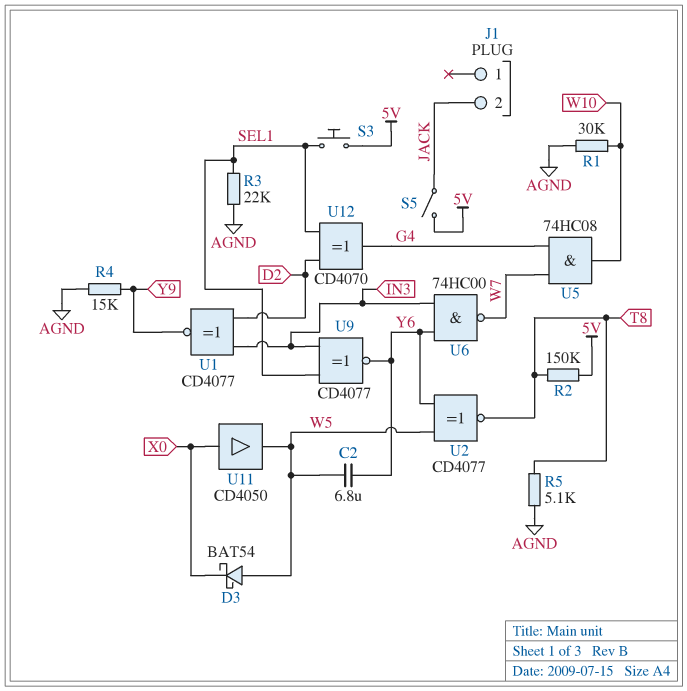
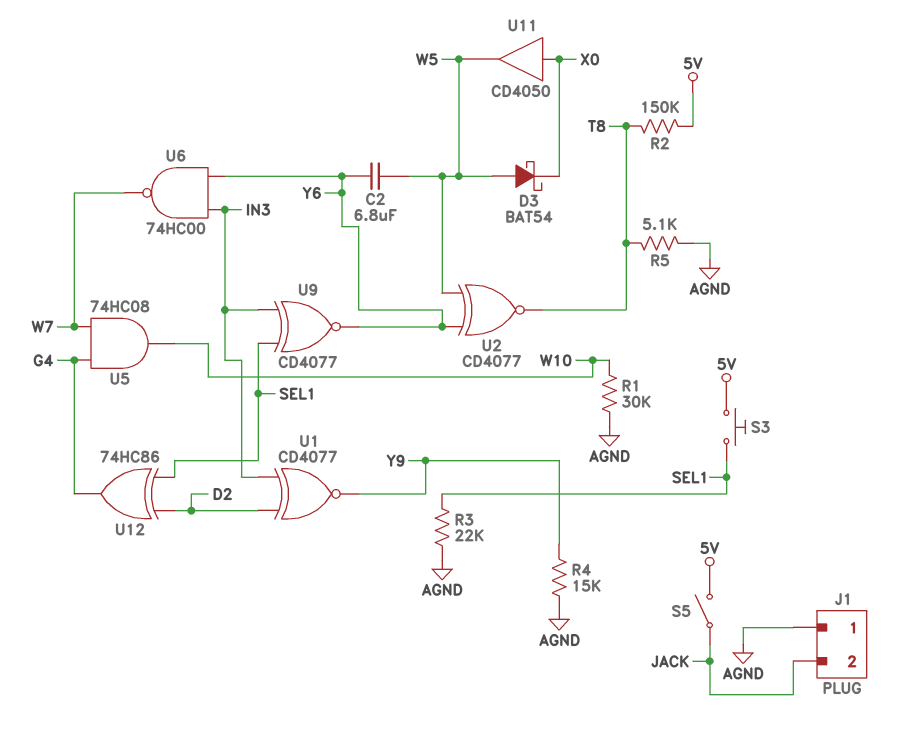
J1 pin 1: none -> AGND
U12: XOR CD4070 (in D2, in SEL1, out G4) -> XOR 74HC86 (in D2, in SEL1, out G4)

